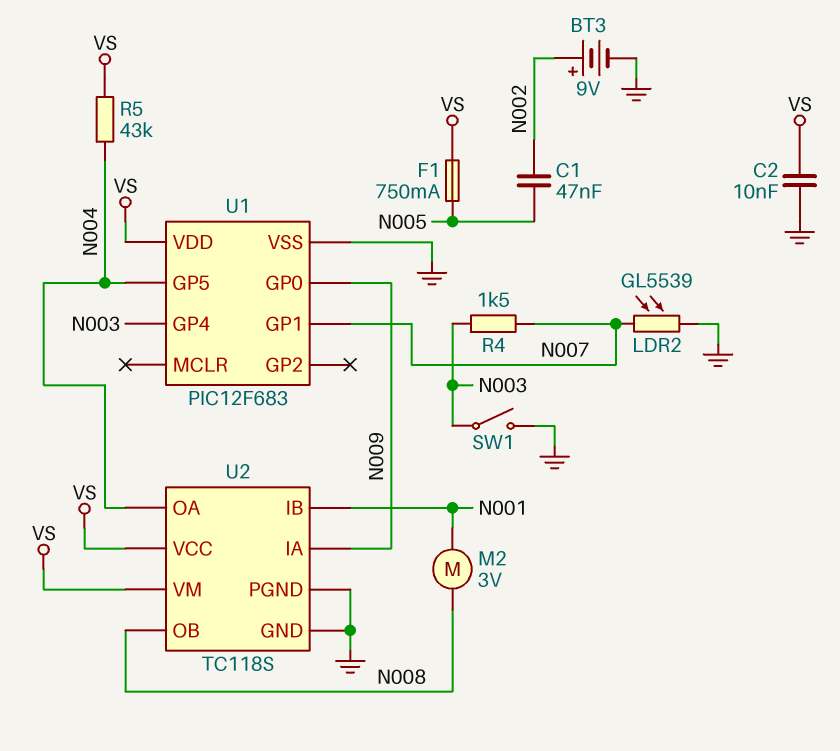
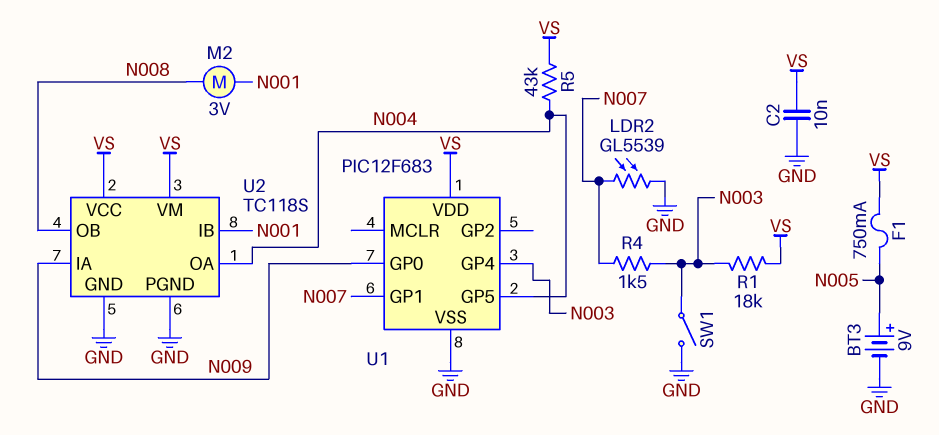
BT3: 9V (plus N002, minus GND) -> 9V (plus N005, minus GND)
C1: 47nF (N002, N005) -> none
R1: none -> 18k (N003, VS)

